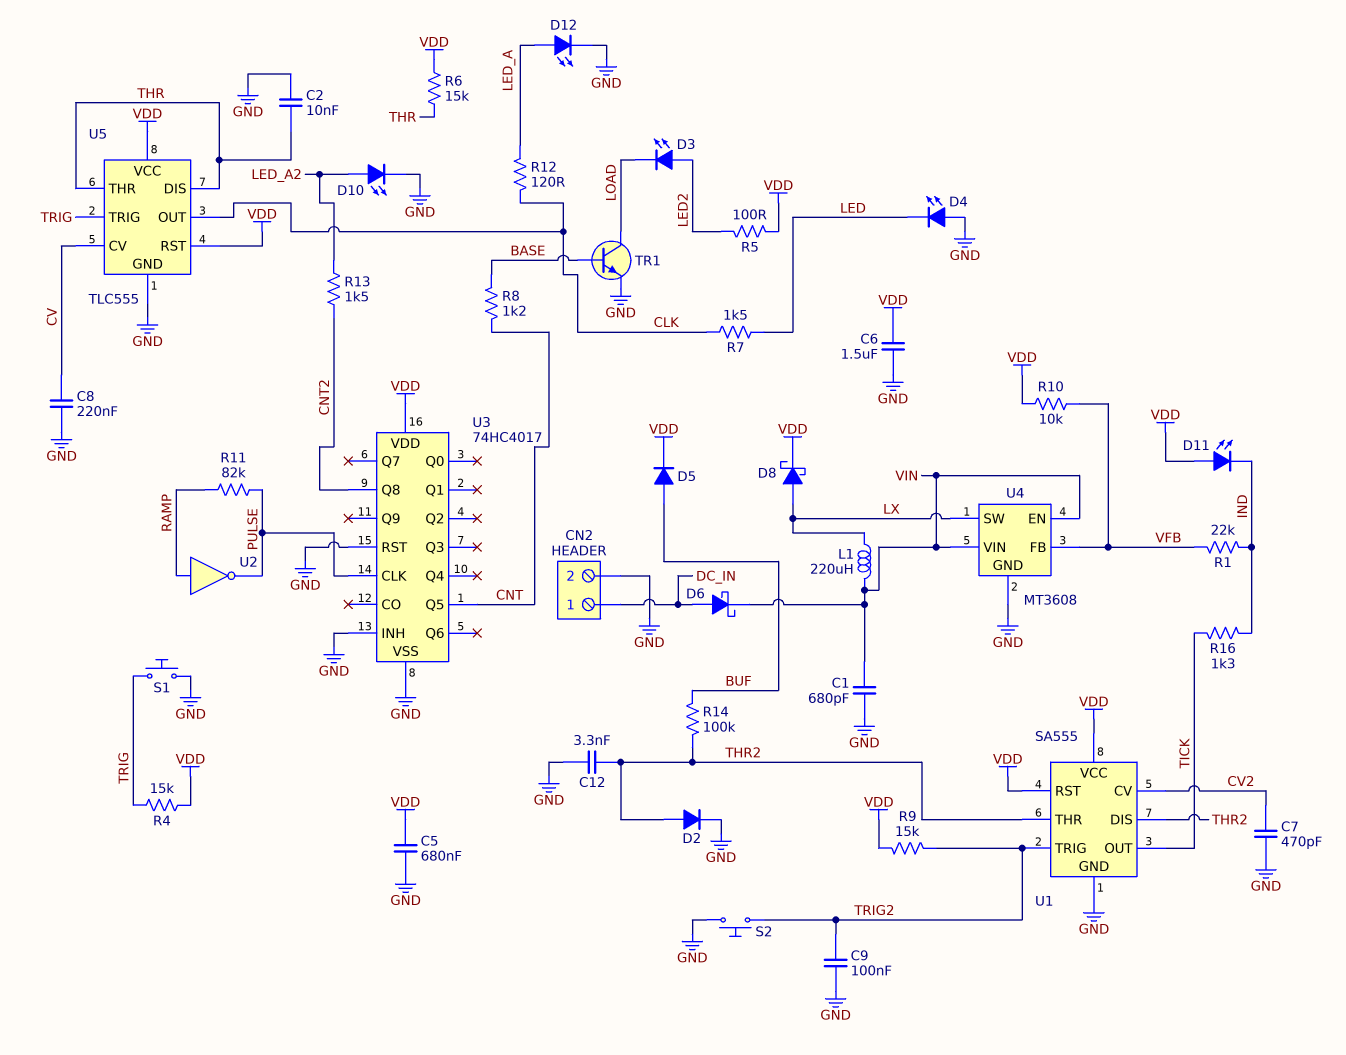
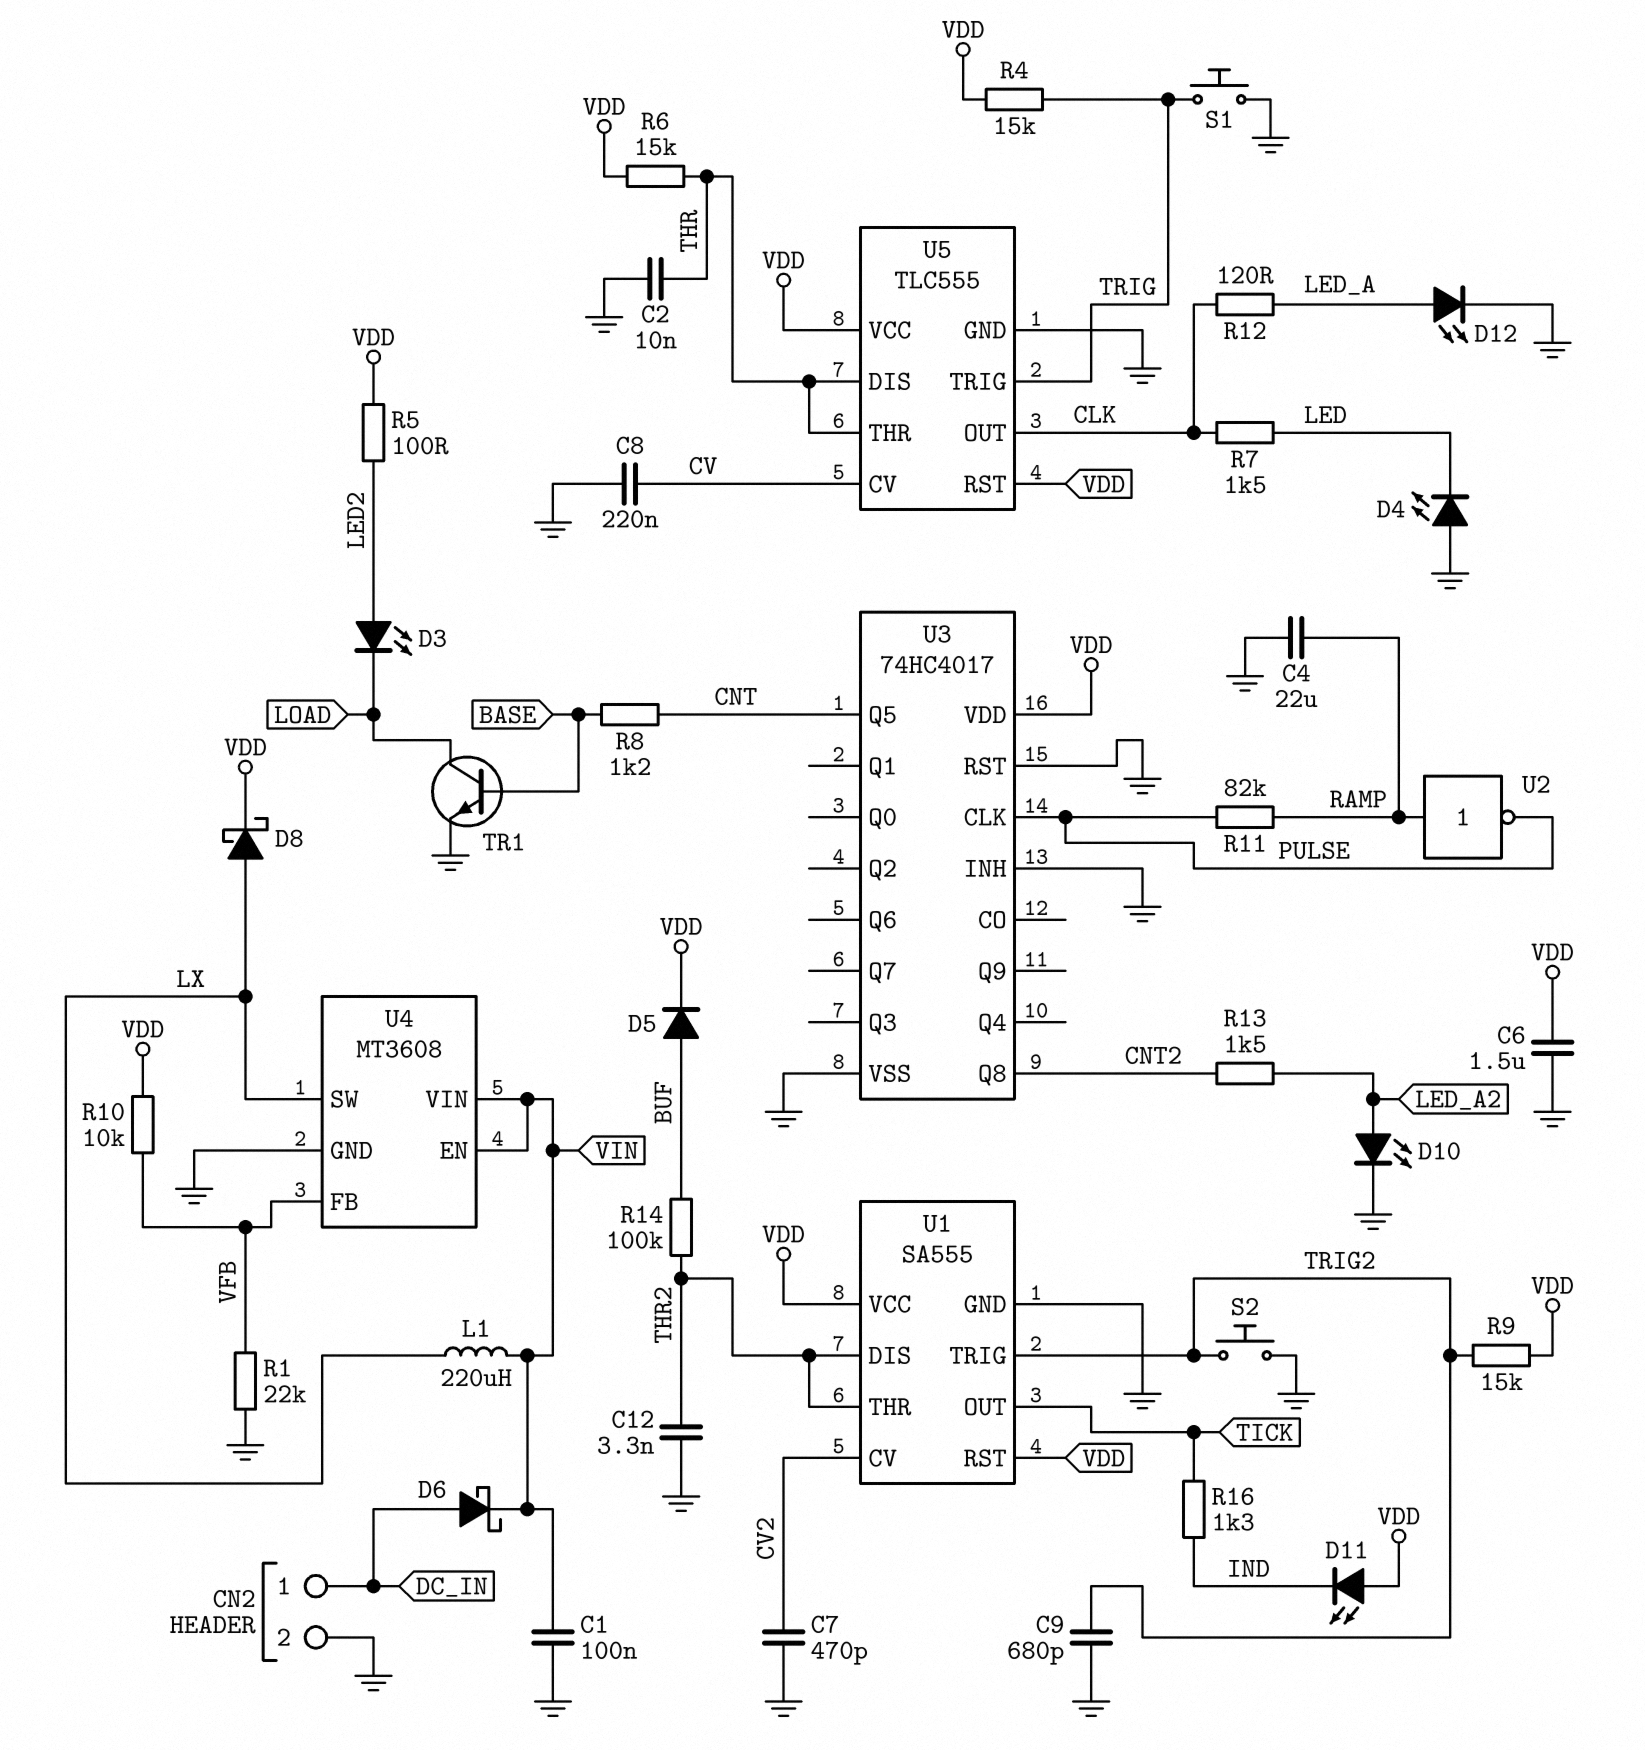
C1: 680pF (GND, VIN) -> 100nF (GND, VIN)
C4: none -> 22uF (GND, RAMP)
C5: 680nF (GND, VDD) -> none
C9: 100nF (GND, TRIG2) -> 680pF (GND, TRIG2)
D2: diode (A THR2, K GND) -> none
R1: 22k (IND, VFB) -> 22k (GND, VFB)

